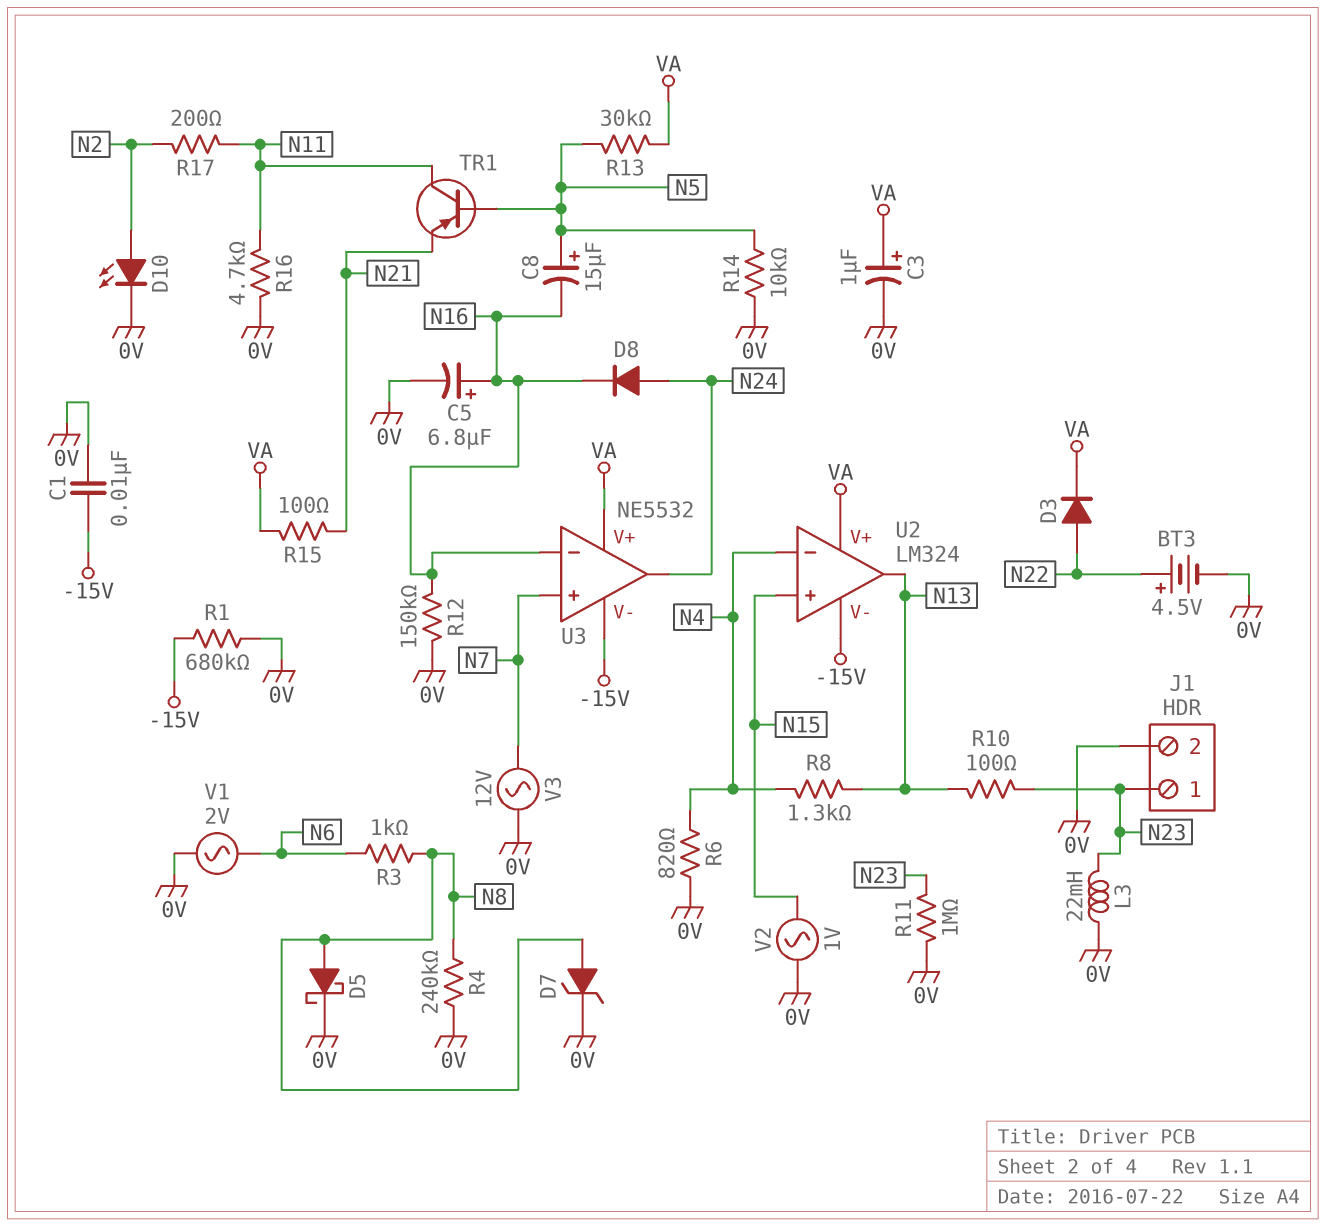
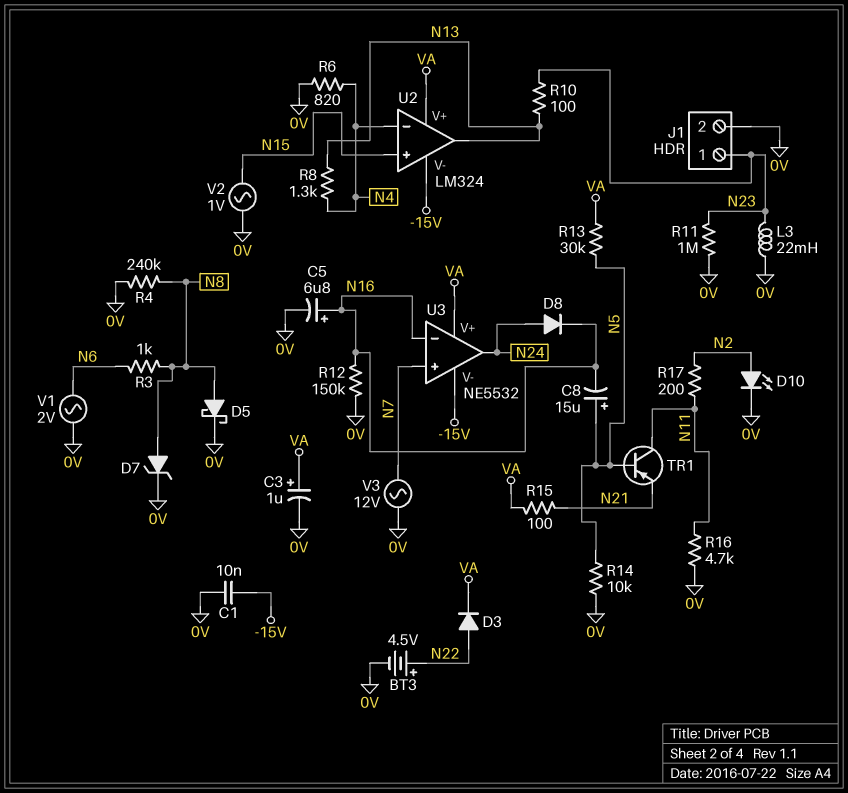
R1: 680k (-15V, 0V) -> none

